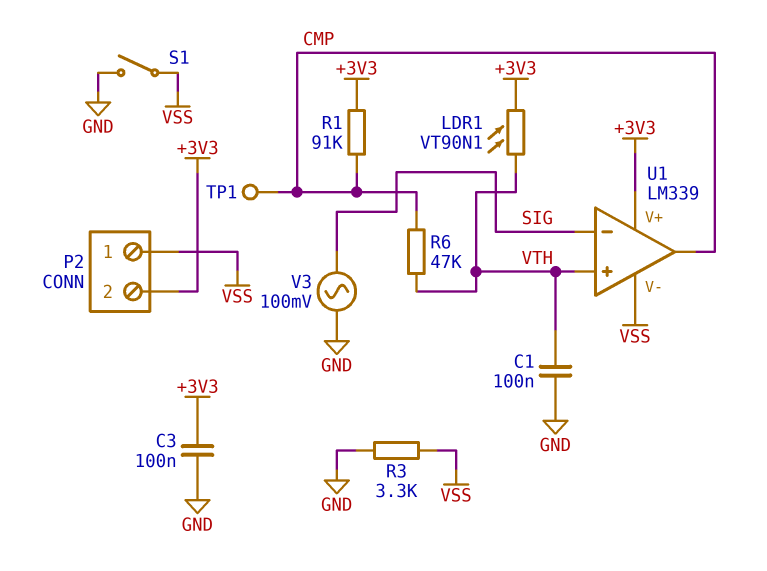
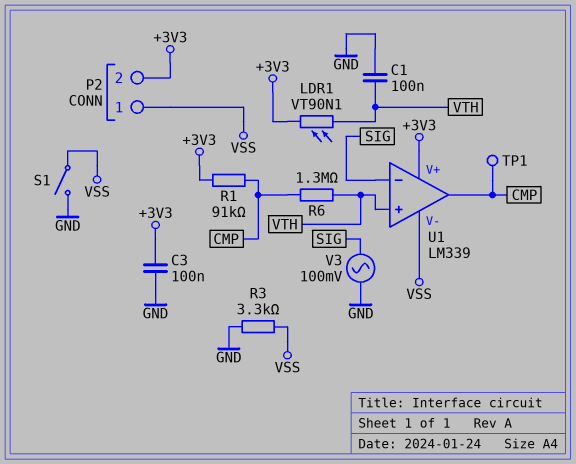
R6: 47k (CMP, VTH) -> 1.3M (CMP, VTH)

